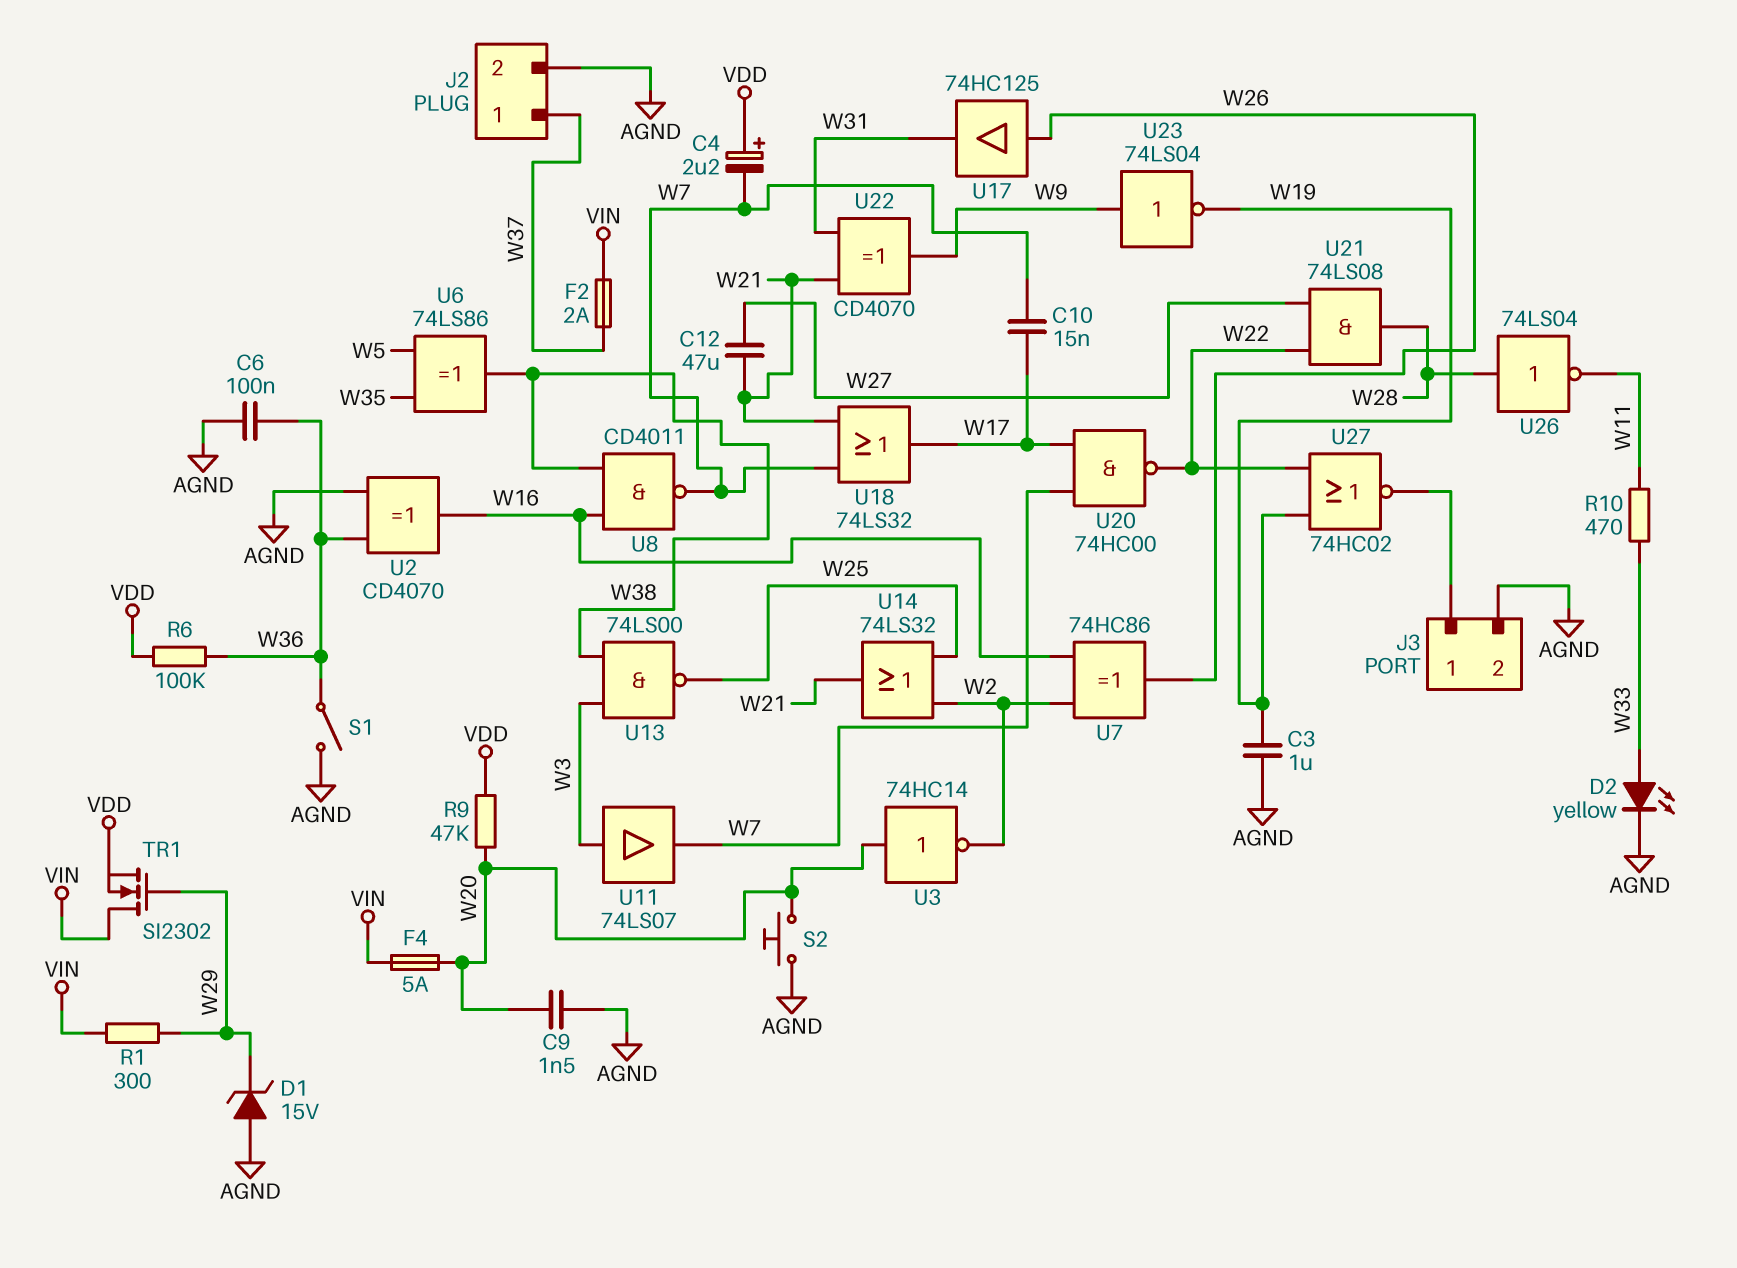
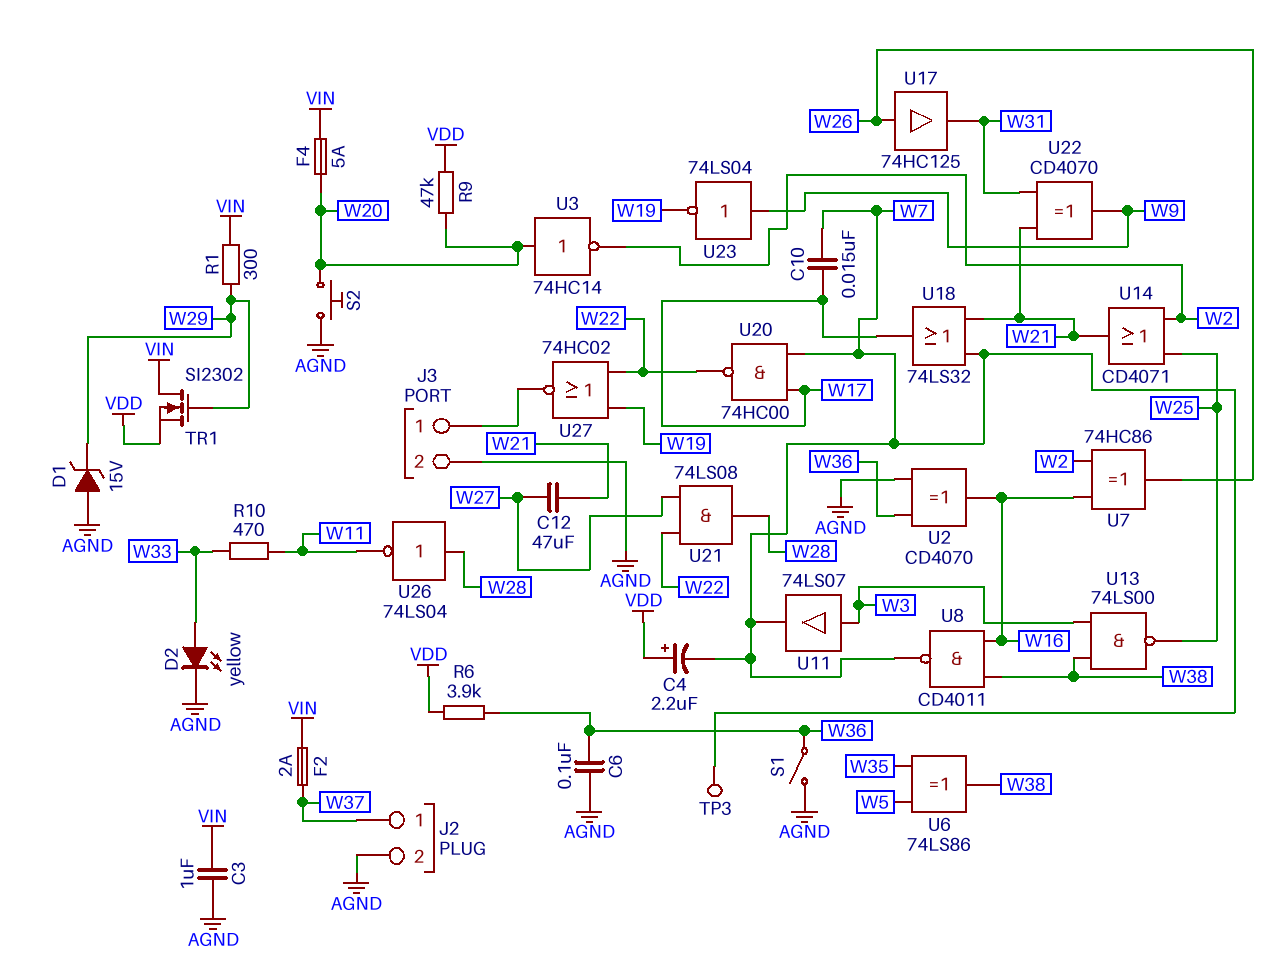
C3: 1uF (AGND, W19) -> 1uF (AGND, VIN)
C9: 1.5nF (AGND, W20) -> none
R6: 100k (VDD, W36) -> 3.9k (VDD, W36)
TP3: none -> test point (W7)
U14: OR 74LS32 (in W2, in W25, out W21) -> OR CD4071 (in W2, in W25, out W21)

